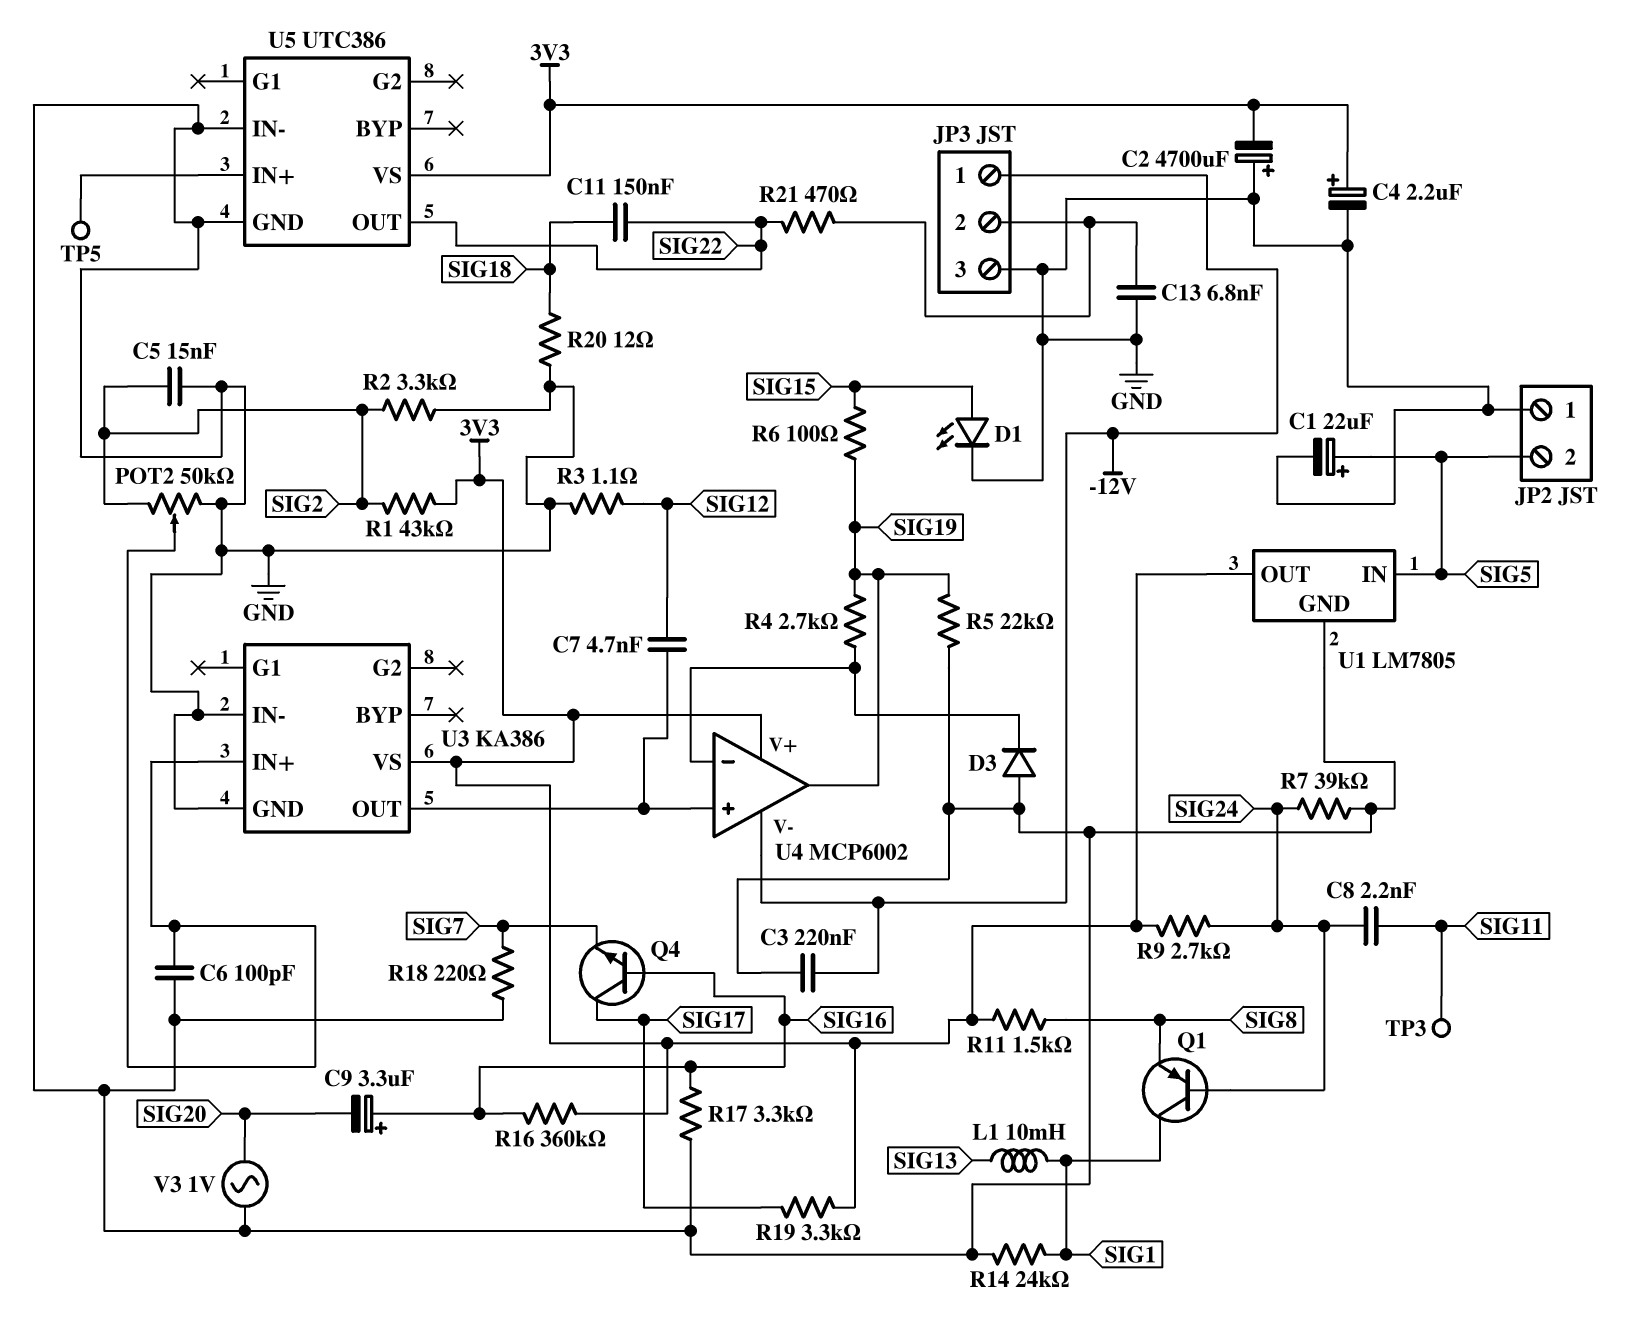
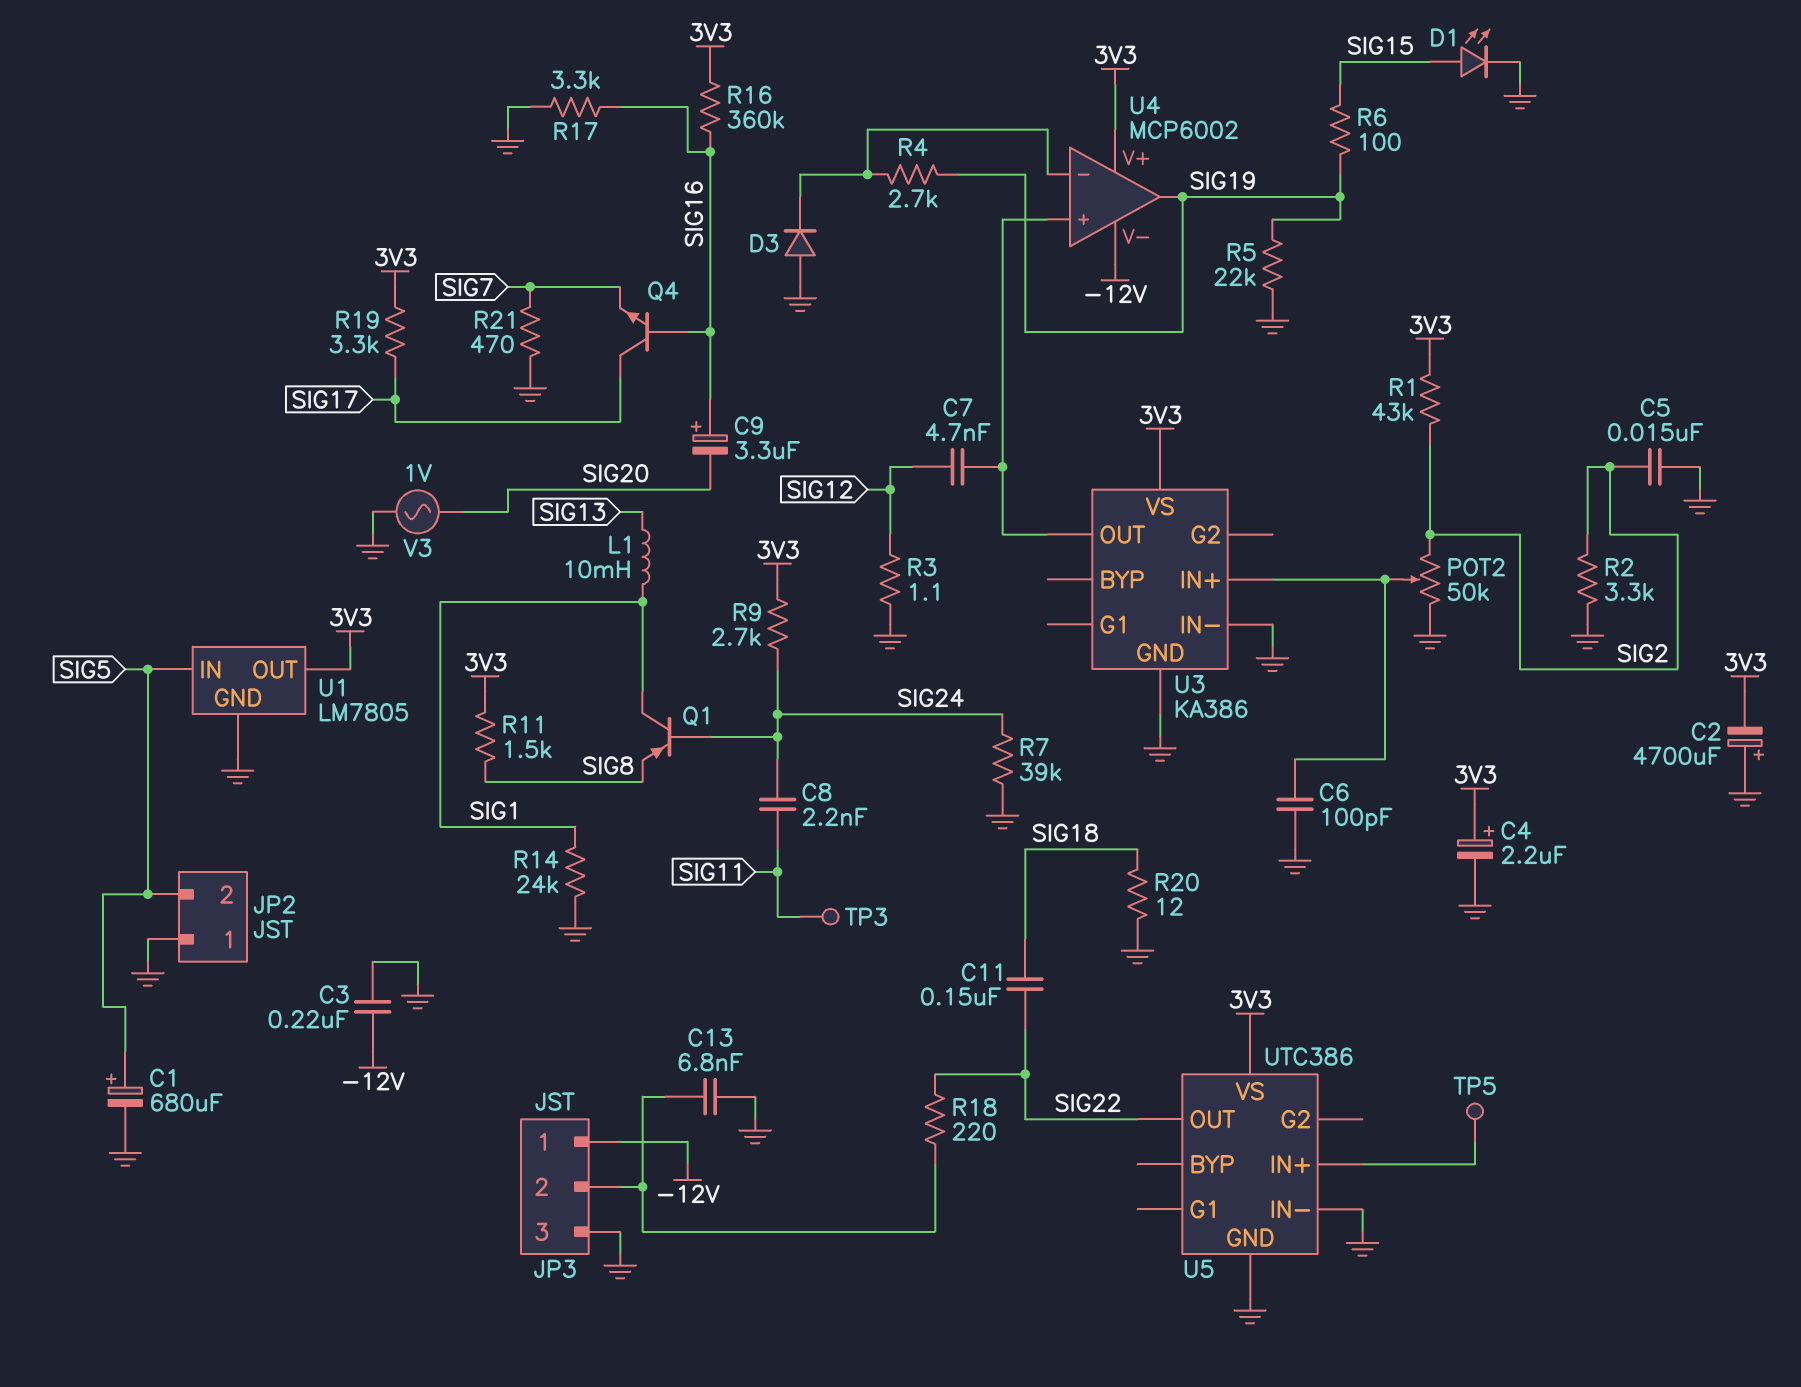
C1: 22uF (plus SIG5, minus GND) -> 680uF (plus SIG5, minus GND)
R18: 220 (GND, SIG7) -> 220 (JP3/2, SIG22)
R21: 470 (JP3/2, SIG22) -> 470 (GND, SIG7)

